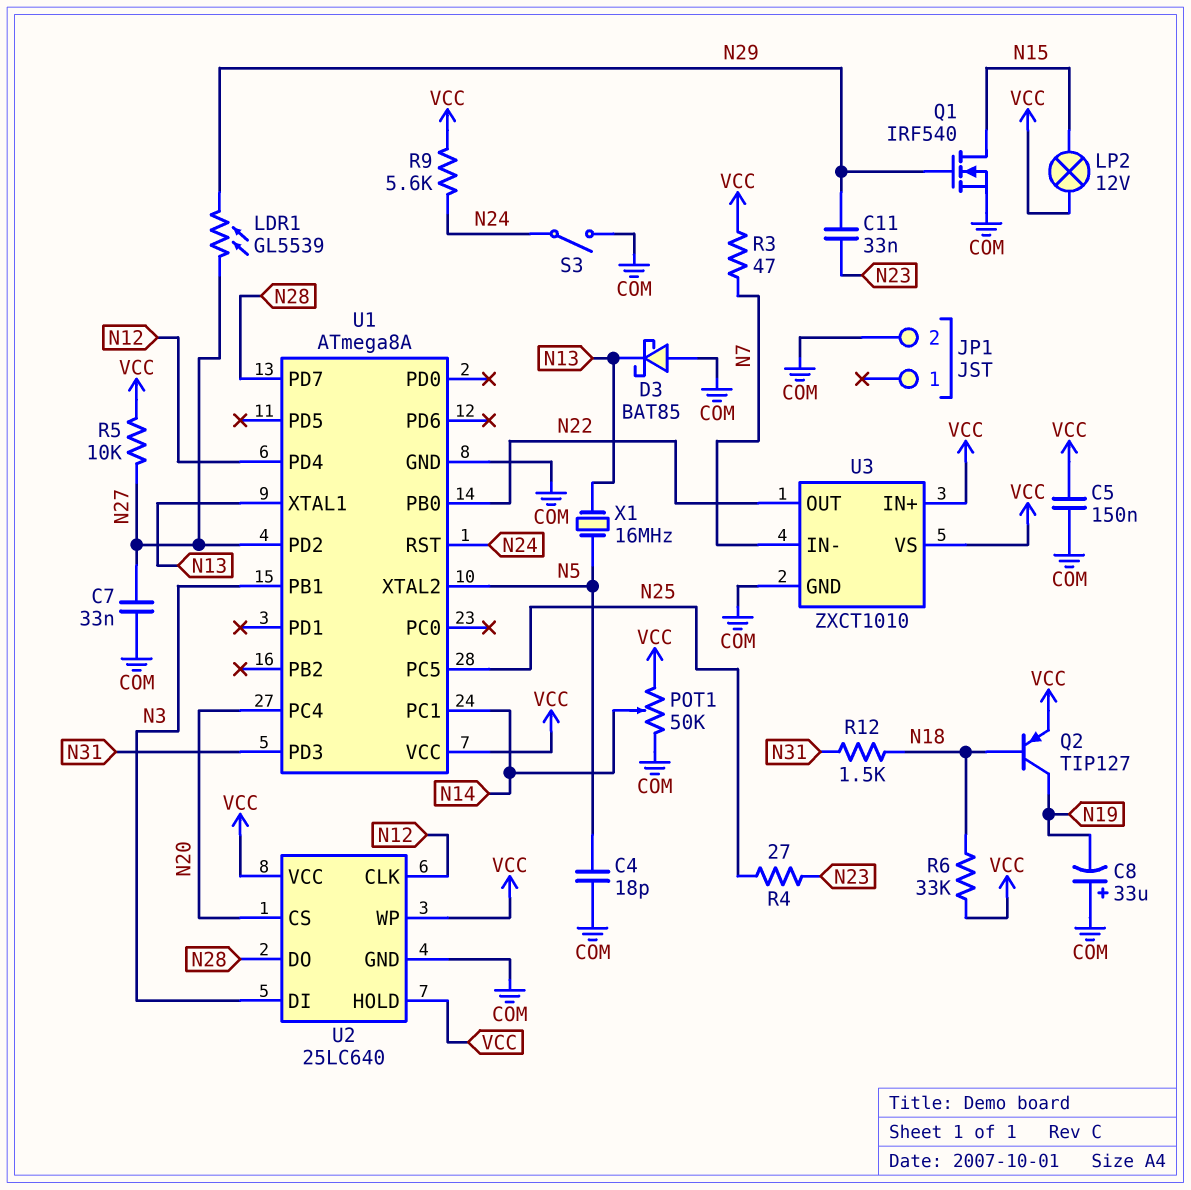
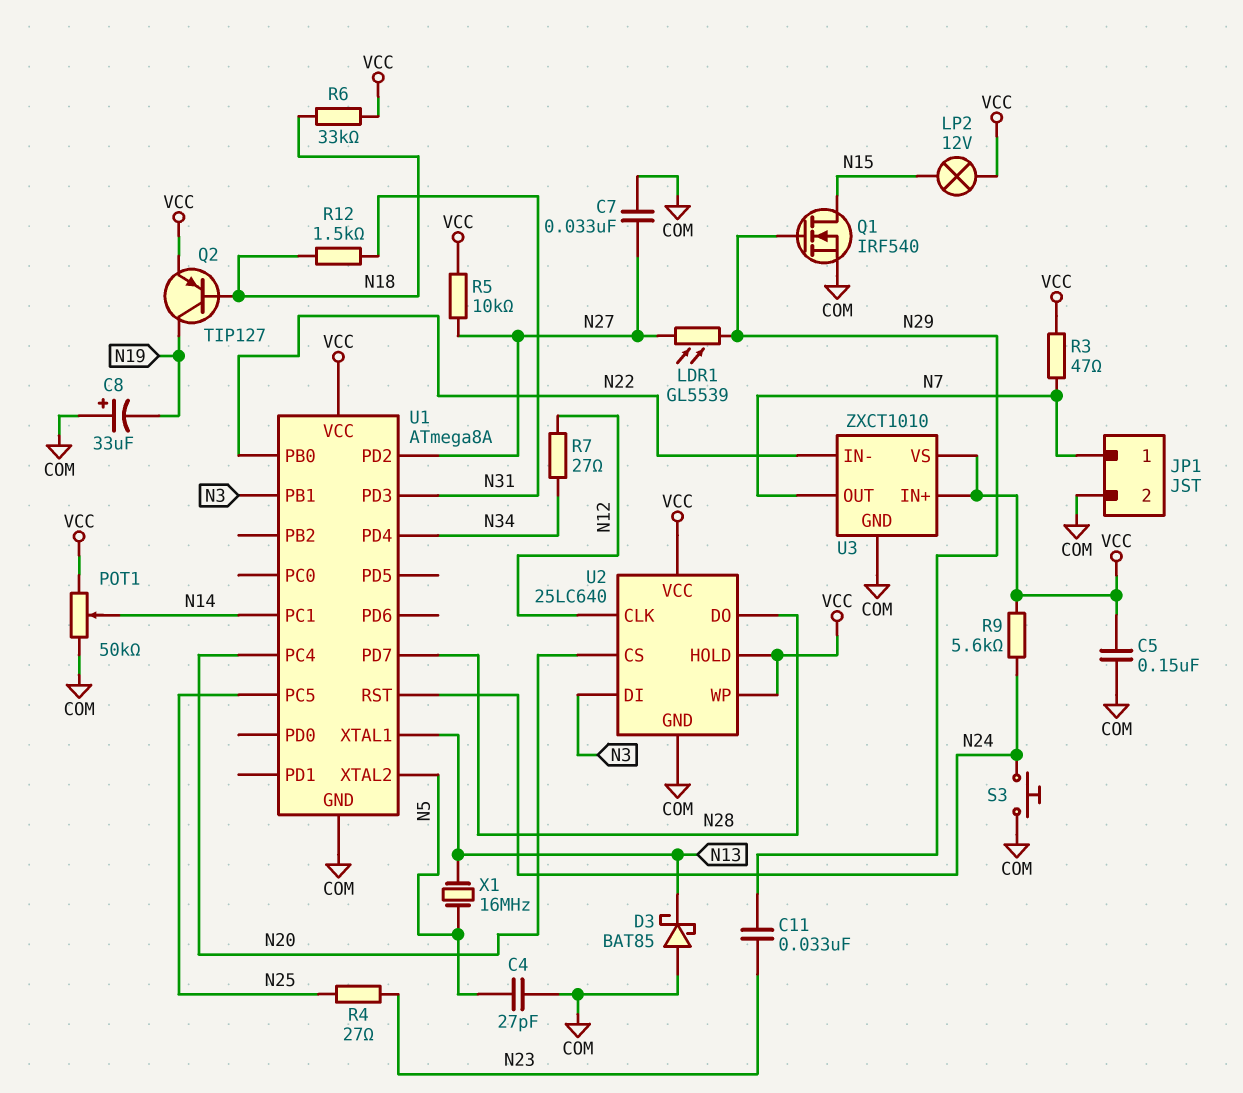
C4: 18pF (COM, N5) -> 27pF (COM, N5)
JP1 pin 1: none -> N7
R7: none -> 27 (N12, N34)
S3: switch (COM, N24) -> button (COM, N24)
U1 pin PD4: N12 -> N34
U3 pin IN-: N7 -> N22
U3 pin OUT: N22 -> N7

